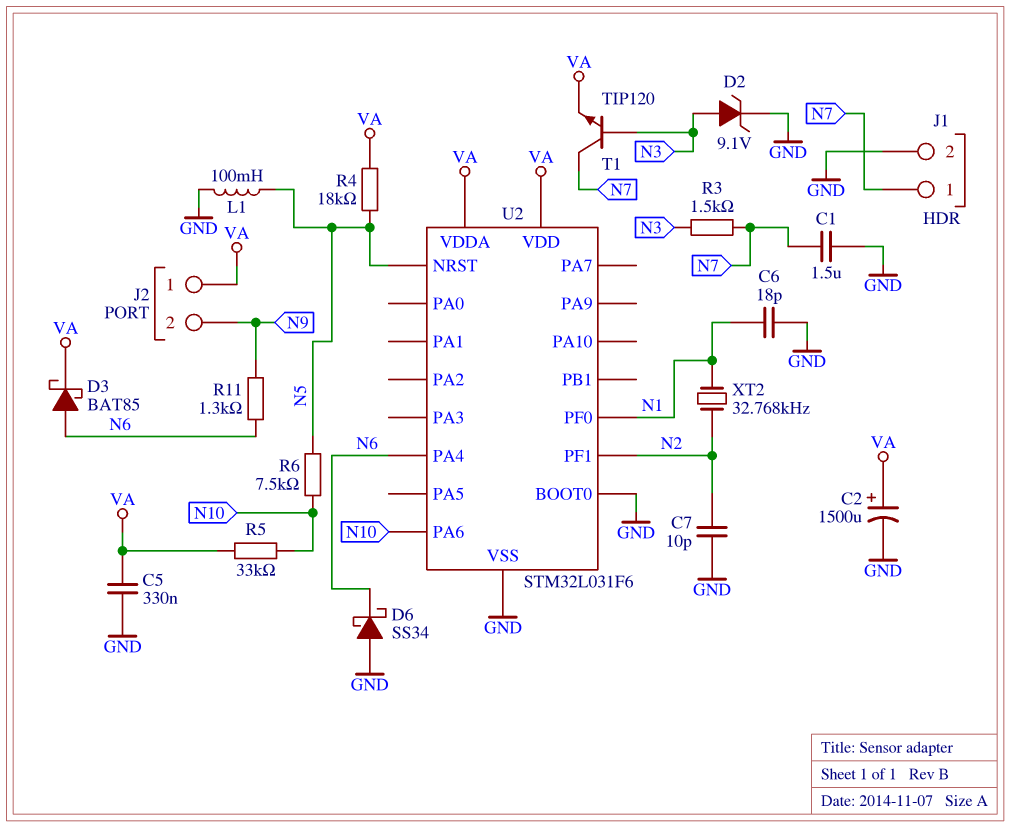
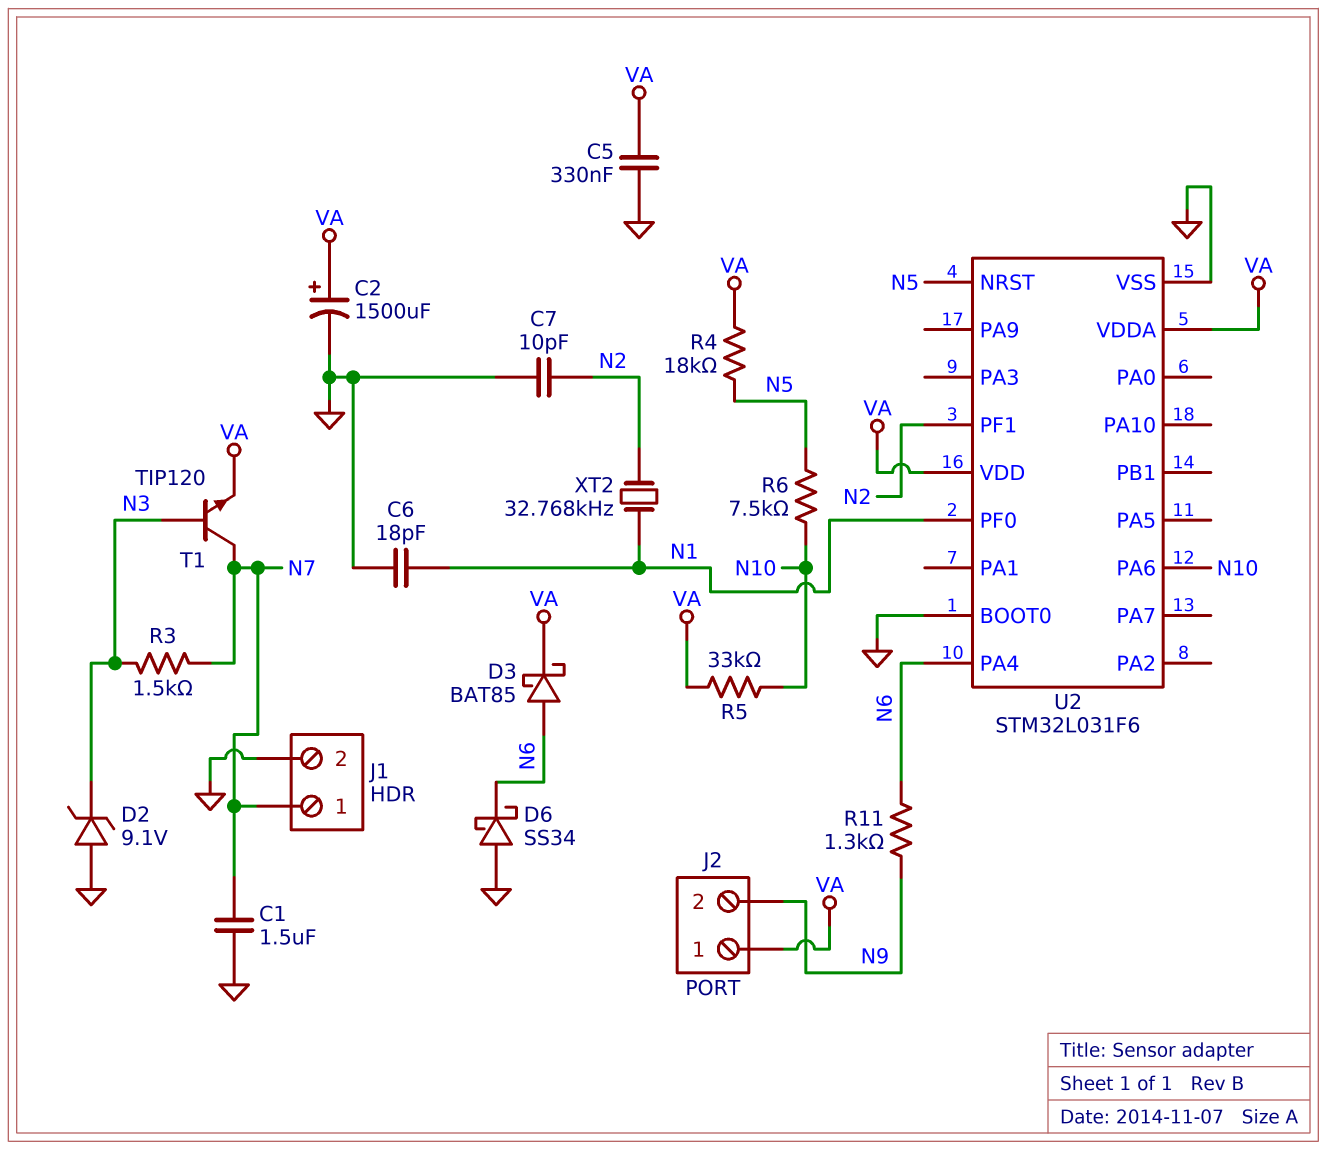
D2: zener 9.1V (A N3, K GND) -> zener 9.1V (A GND, K N3)
L1: 100mH (GND, N5) -> none

